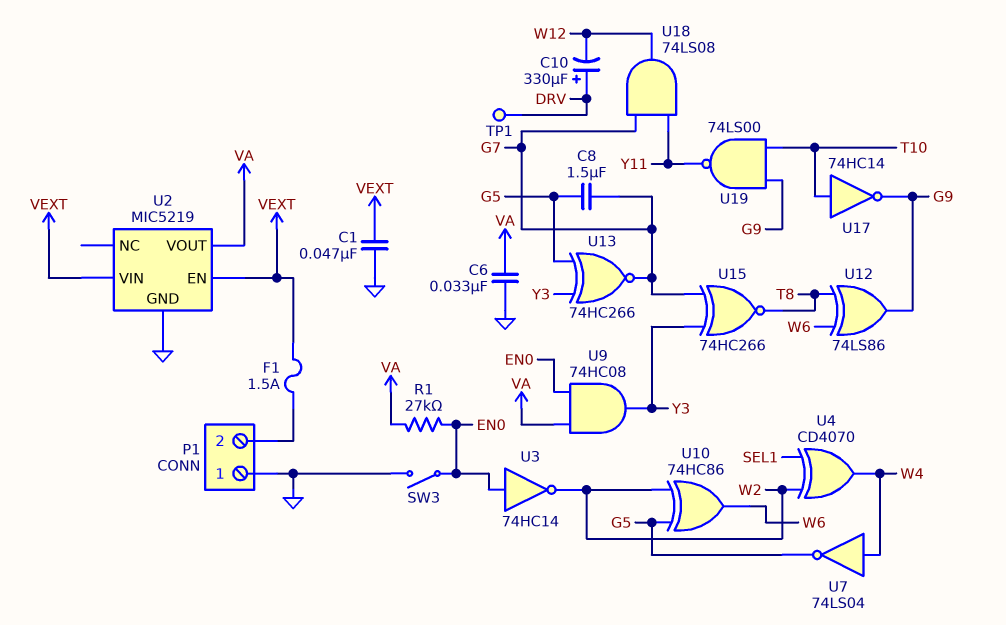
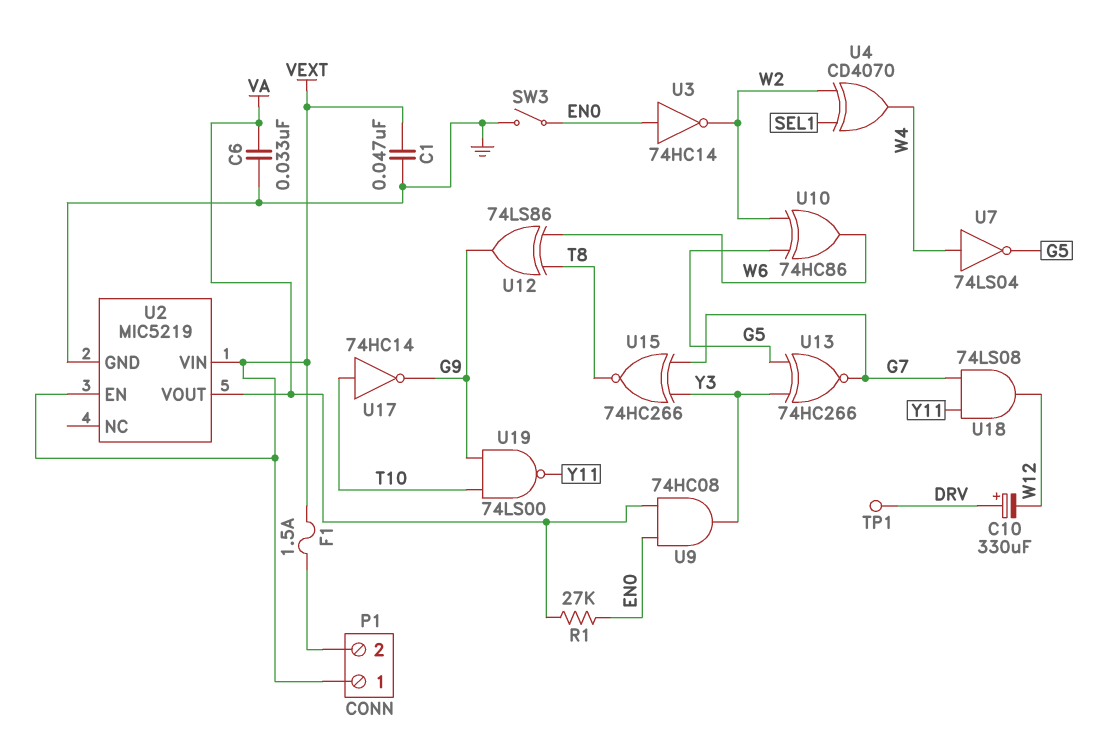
C8: 1.5uF (G5, G7) -> none
P1 pin 1: GND -> VEXT

